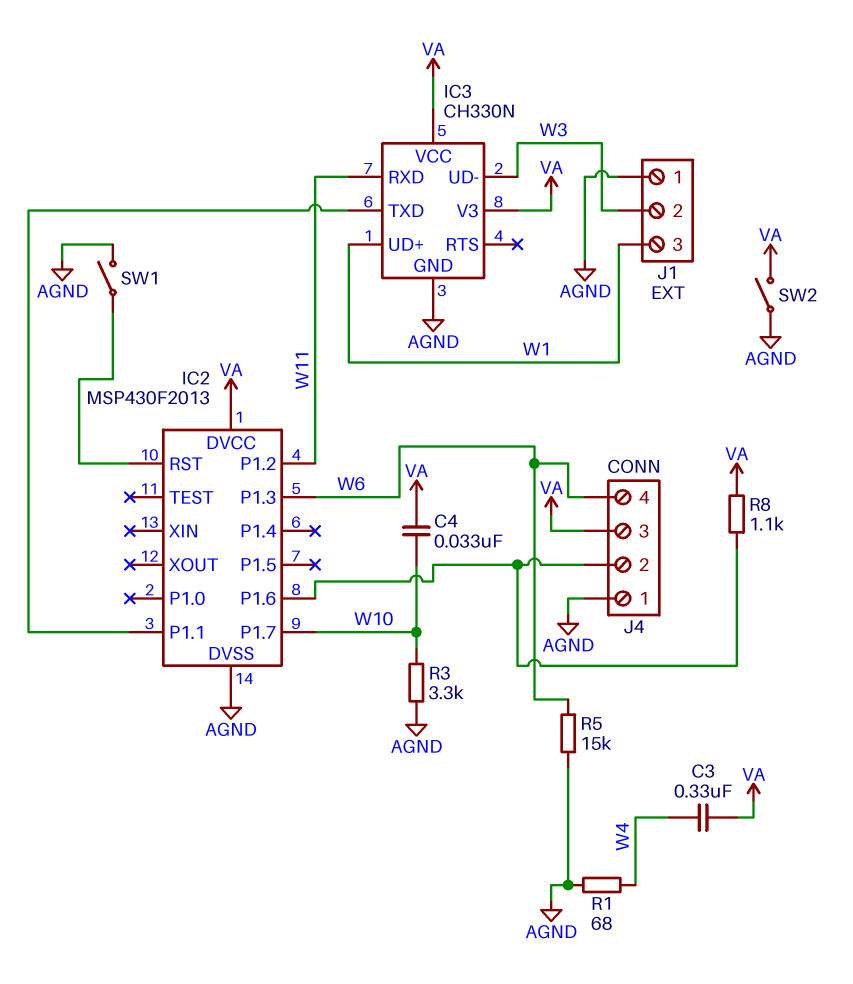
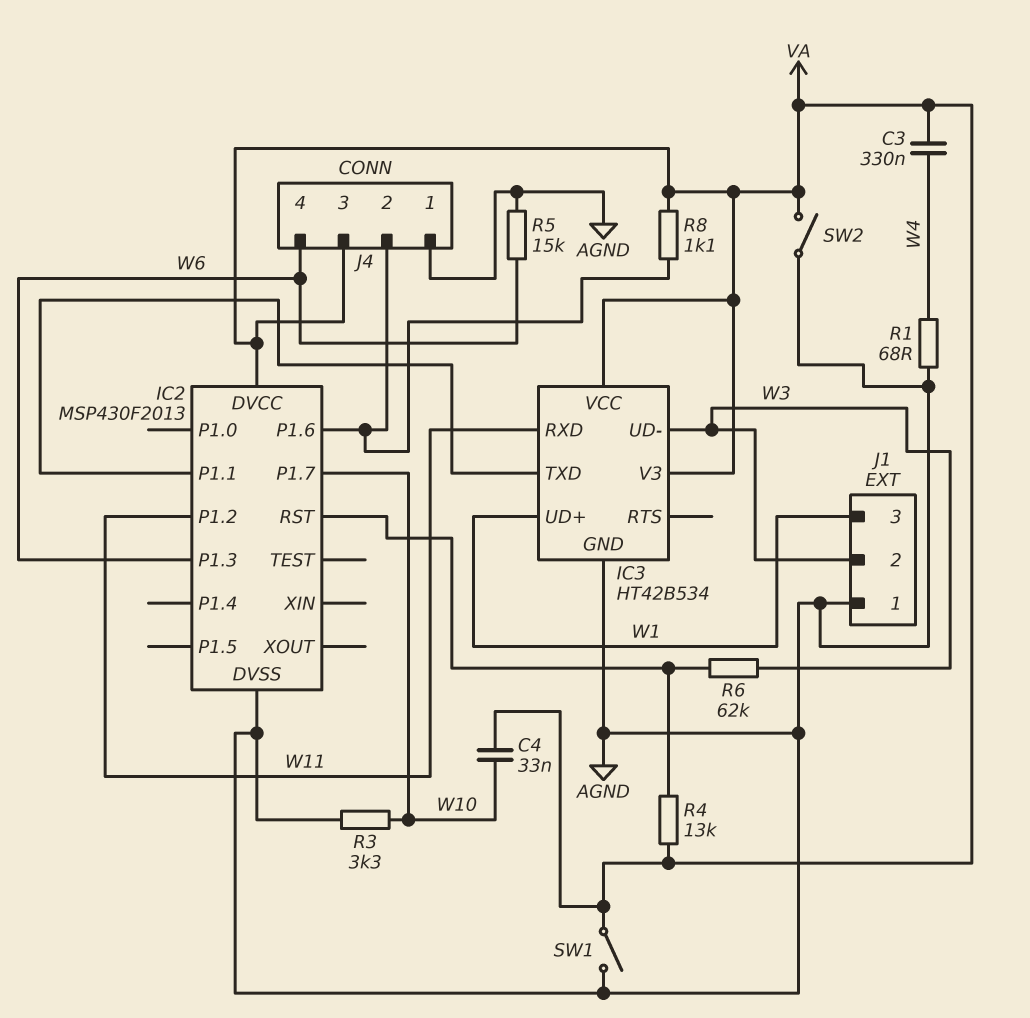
IC3: CH330N -> HT42B534
R4: none -> 13k (IC2/RST, VA)
R6: none -> 62k (IC2/RST, W3)
SW1: switch (AGND, IC2/RST) -> switch (AGND, VA)

